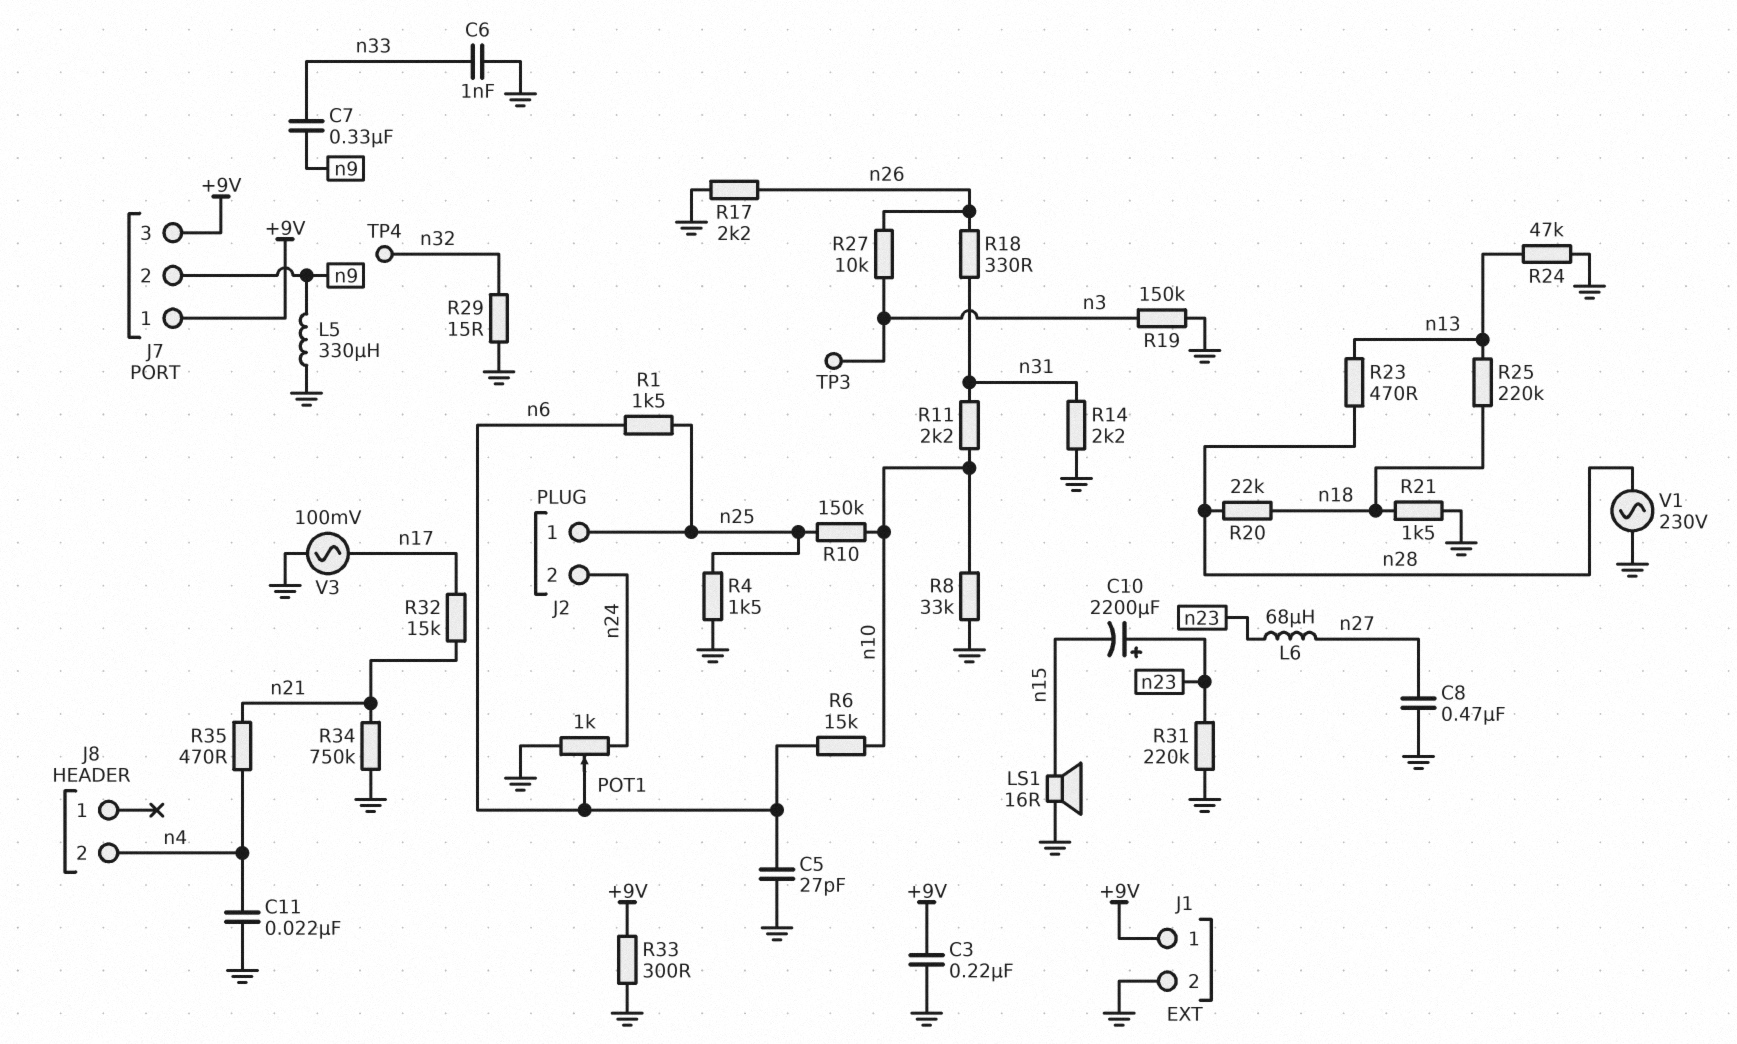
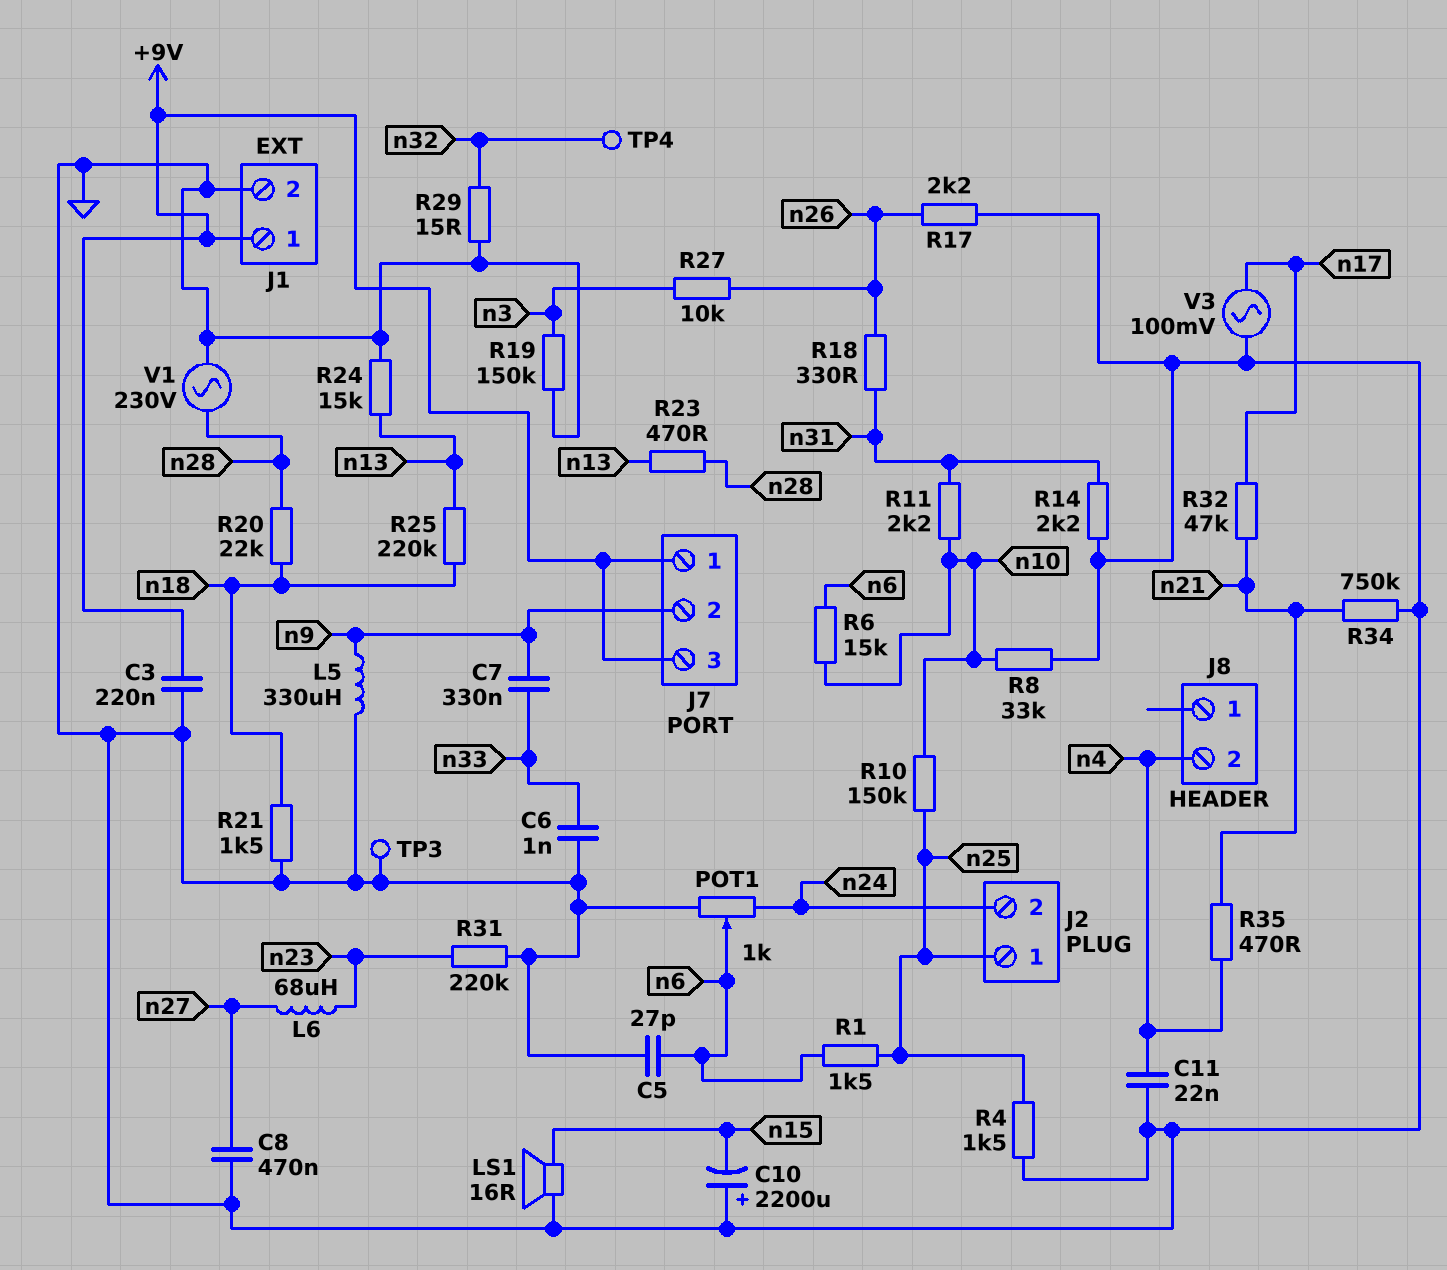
C10: 2200uF (plus n23, minus n15) -> 2200uF (plus GND, minus n15)
R24: 47k (GND, n13) -> 15k (GND, n13)
R32: 15k (n17, n21) -> 47k (n17, n21)
R33: 300 (+9V, GND) -> none
TP3: test point (n3) -> test point (GND)

